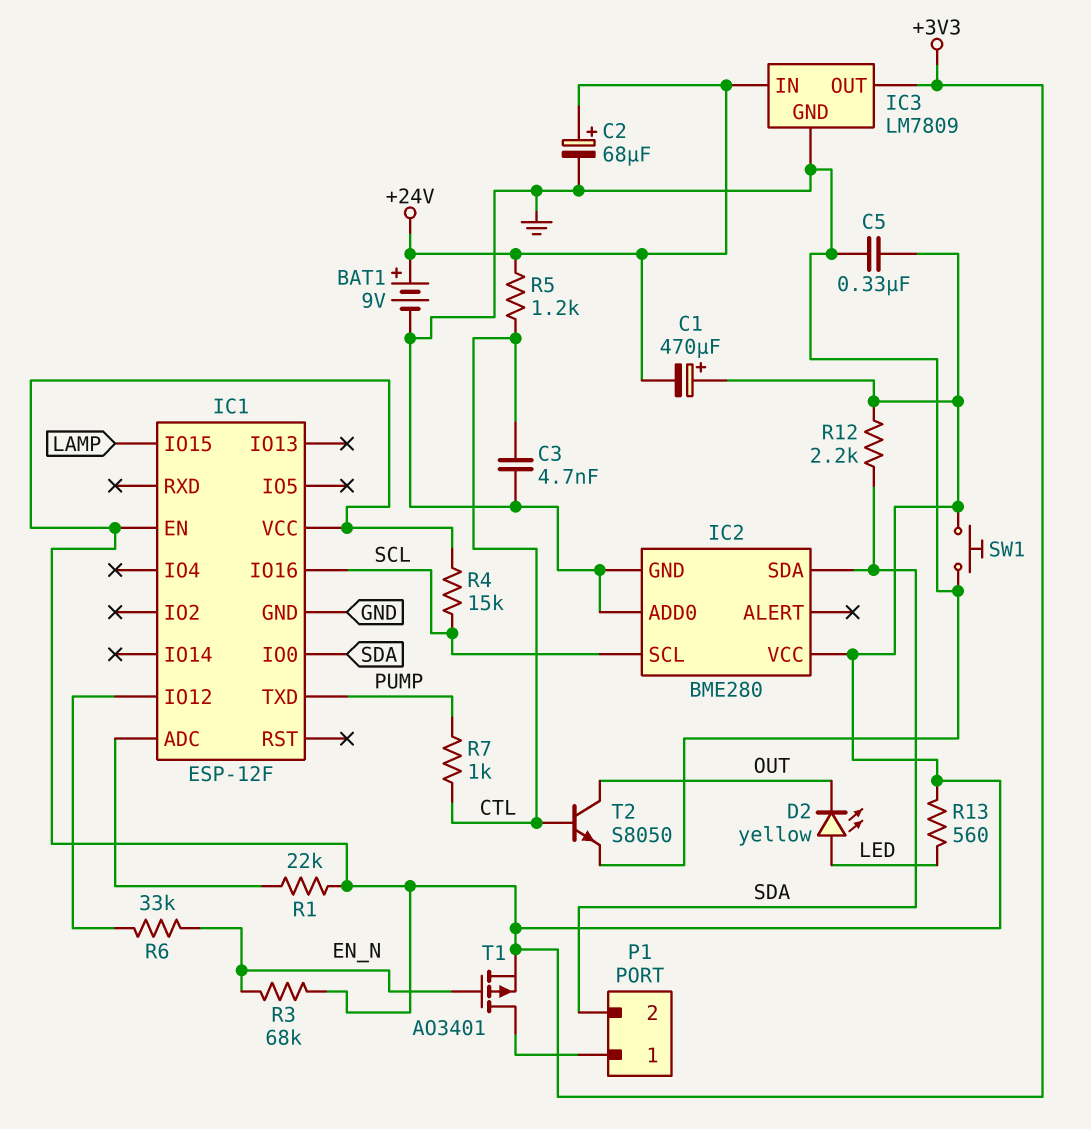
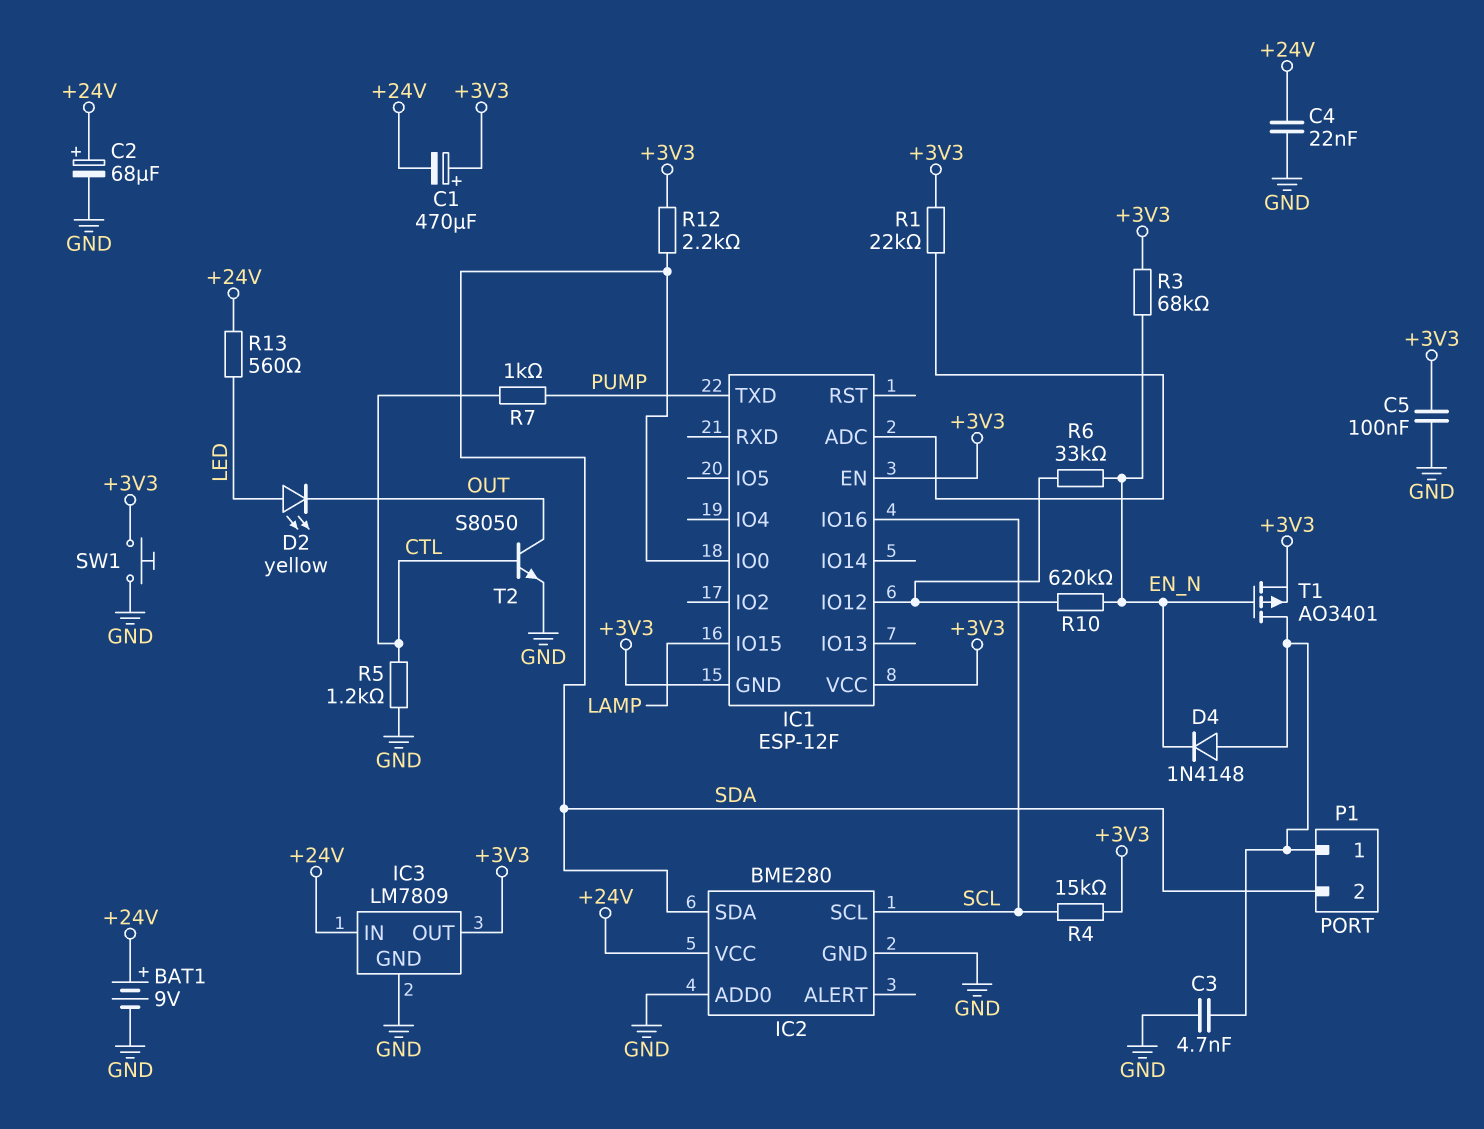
C3: 4.7nF (CTL, GND) -> 4.7nF (GND, P1/1)
C4: none -> 22nF (+24V, GND)
C5: 330nF (+3V3, GND) -> 100nF (+3V3, GND)
D4: none -> diode 1N4148 (A P1/1, K EN_N)
IC1 pin GND: GND -> +3V3
IC2 pin VCC: +3V3 -> +24V
R5: 1.2k (+24V, CTL) -> 1.2k (CTL, GND)
R10: none -> 620k (EN_N, IC1/IO12)
R13: 560 (+3V3, LED) -> 560 (+24V, LED)

